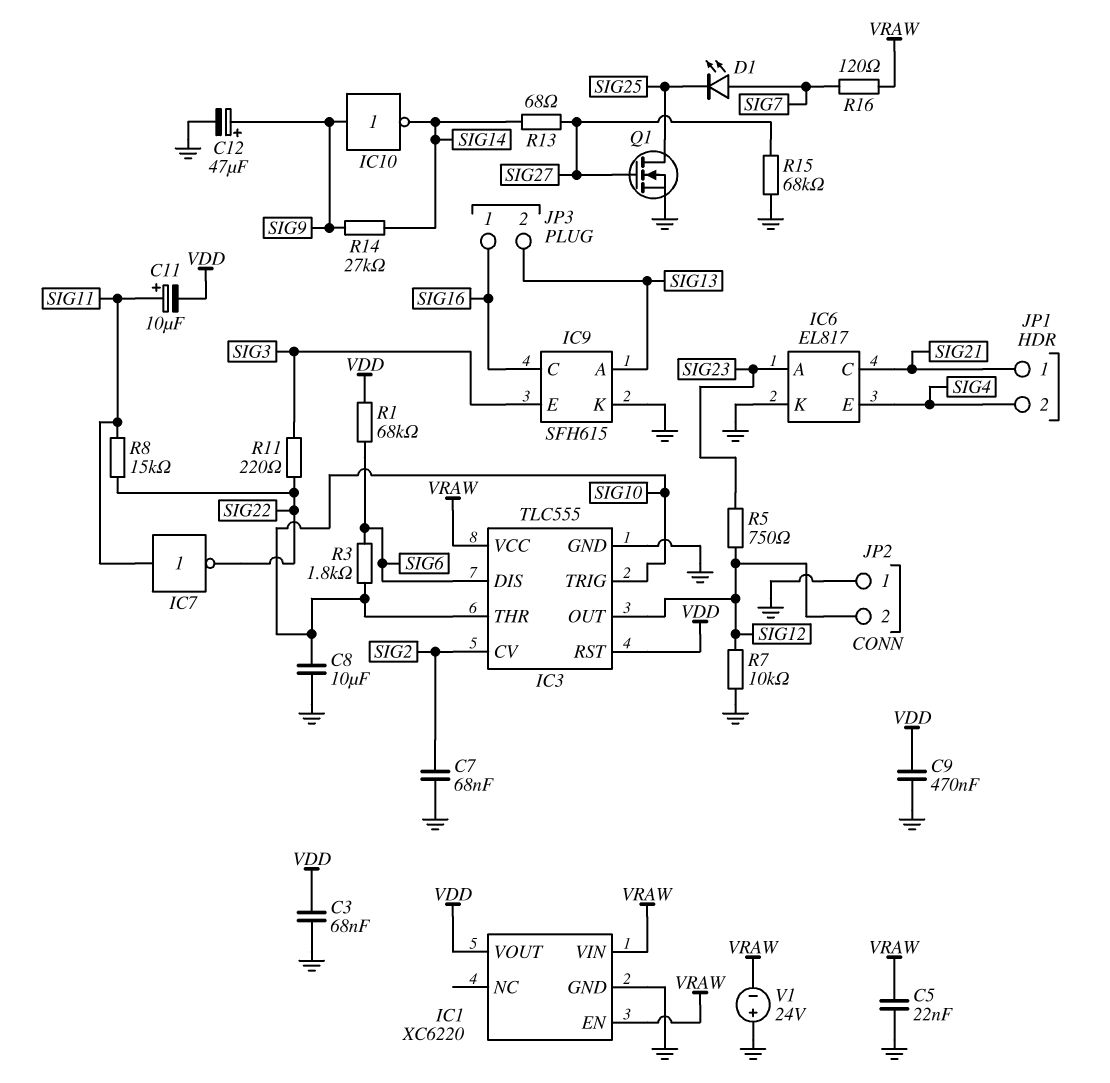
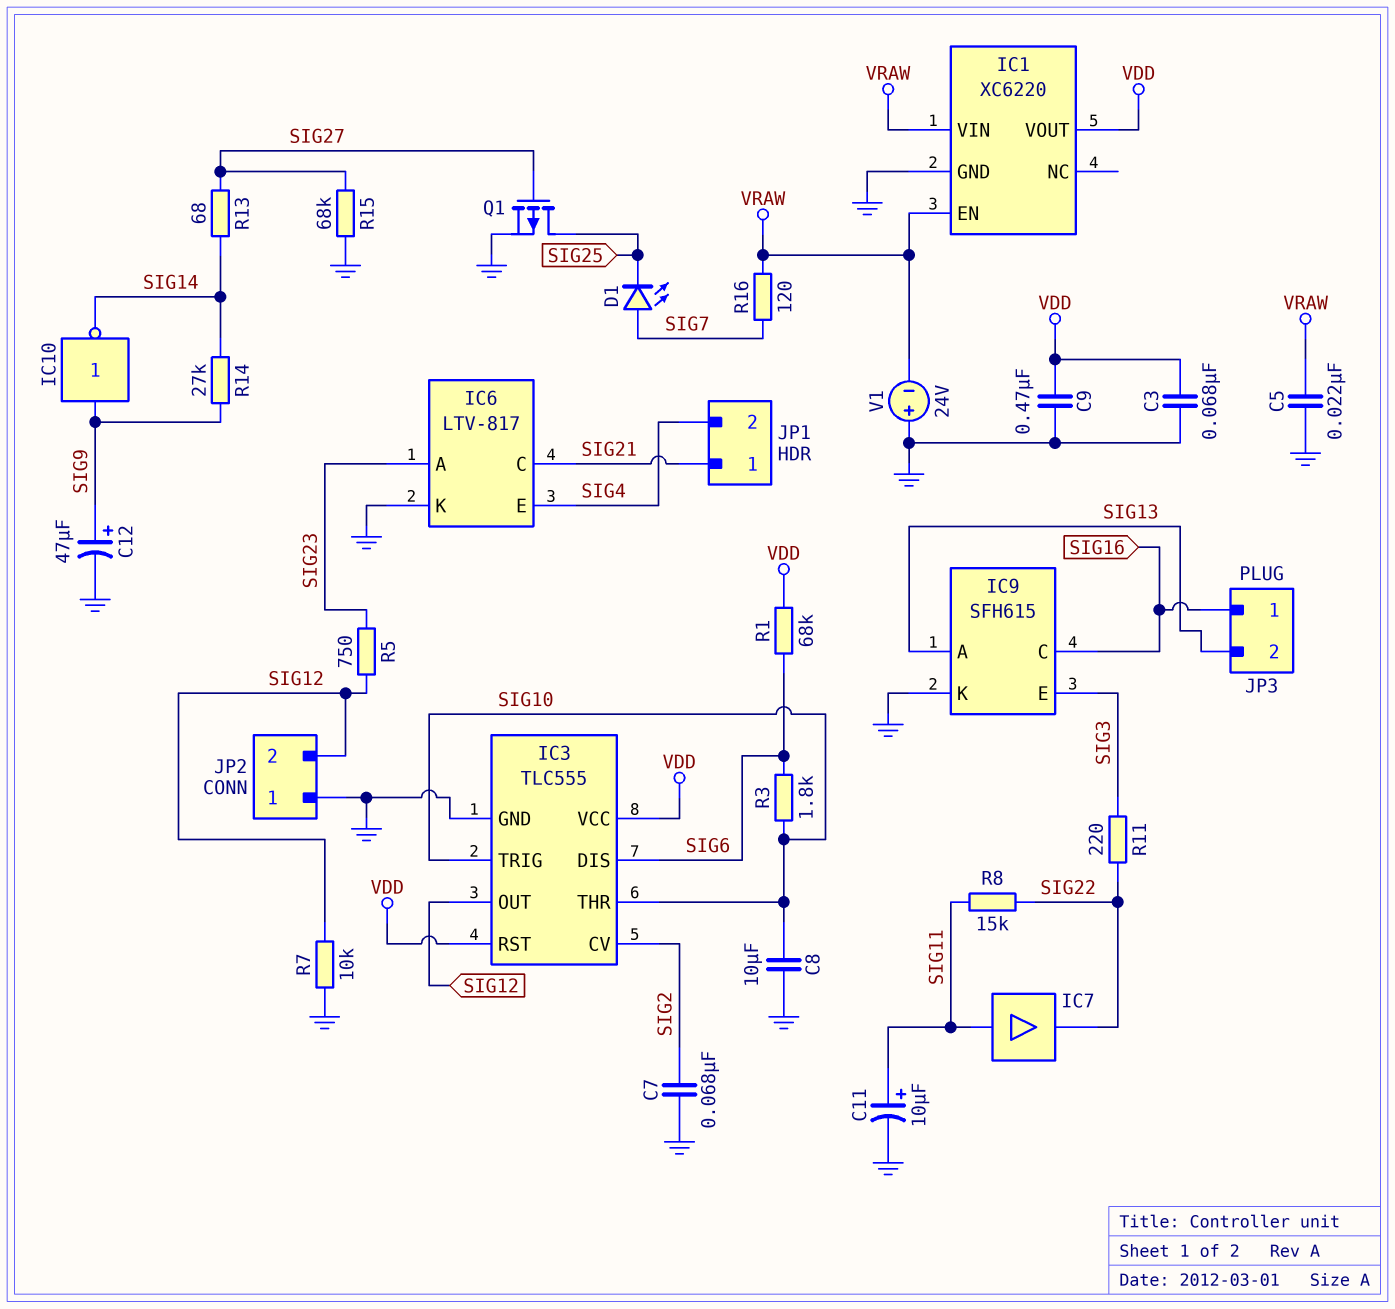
C11: 10uF (plus SIG11, minus VDD) -> 10uF (plus SIG11, minus GND)
IC3 pin VCC: VRAW -> VDD
IC6: EL817 -> LTV-817
IC7: NOT (in SIG11, out SIG22) -> buffer (in SIG11, out SIG22)
Q1: NMOS (G SIG27, D SIG25, S GND) -> PMOS (G SIG27, D SIG25, S GND)

